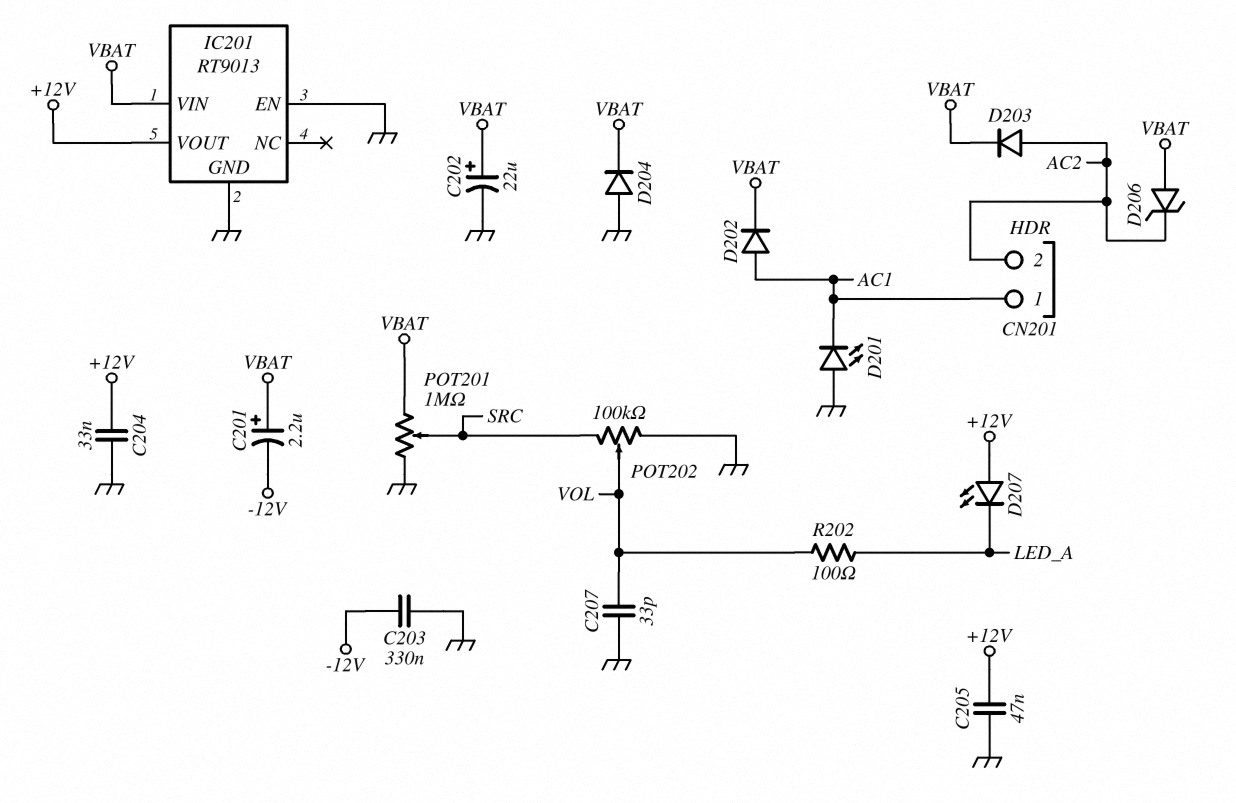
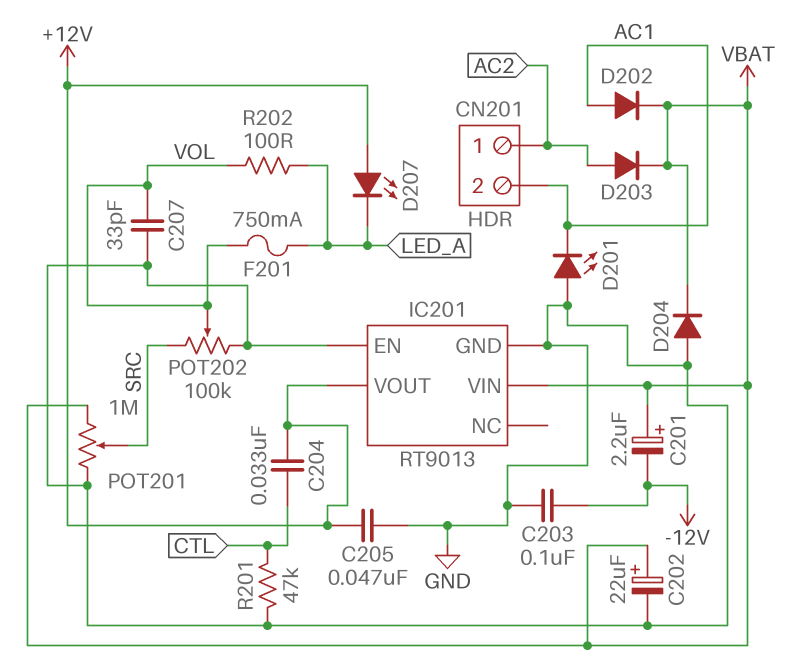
C203: 330nF (-12V, GND) -> 100nF (-12V, GND)
C204: 33nF (+12V, GND) -> 33nF (+12V, CTL)
CN201 pin 1: AC1 -> AC2
CN201 pin 2: AC2 -> AC1
D206: zener (A VBAT, K AC2) -> none
F201: none -> 750mA (LED_A, VOL)
R201: none -> 47k (CTL, GND)

